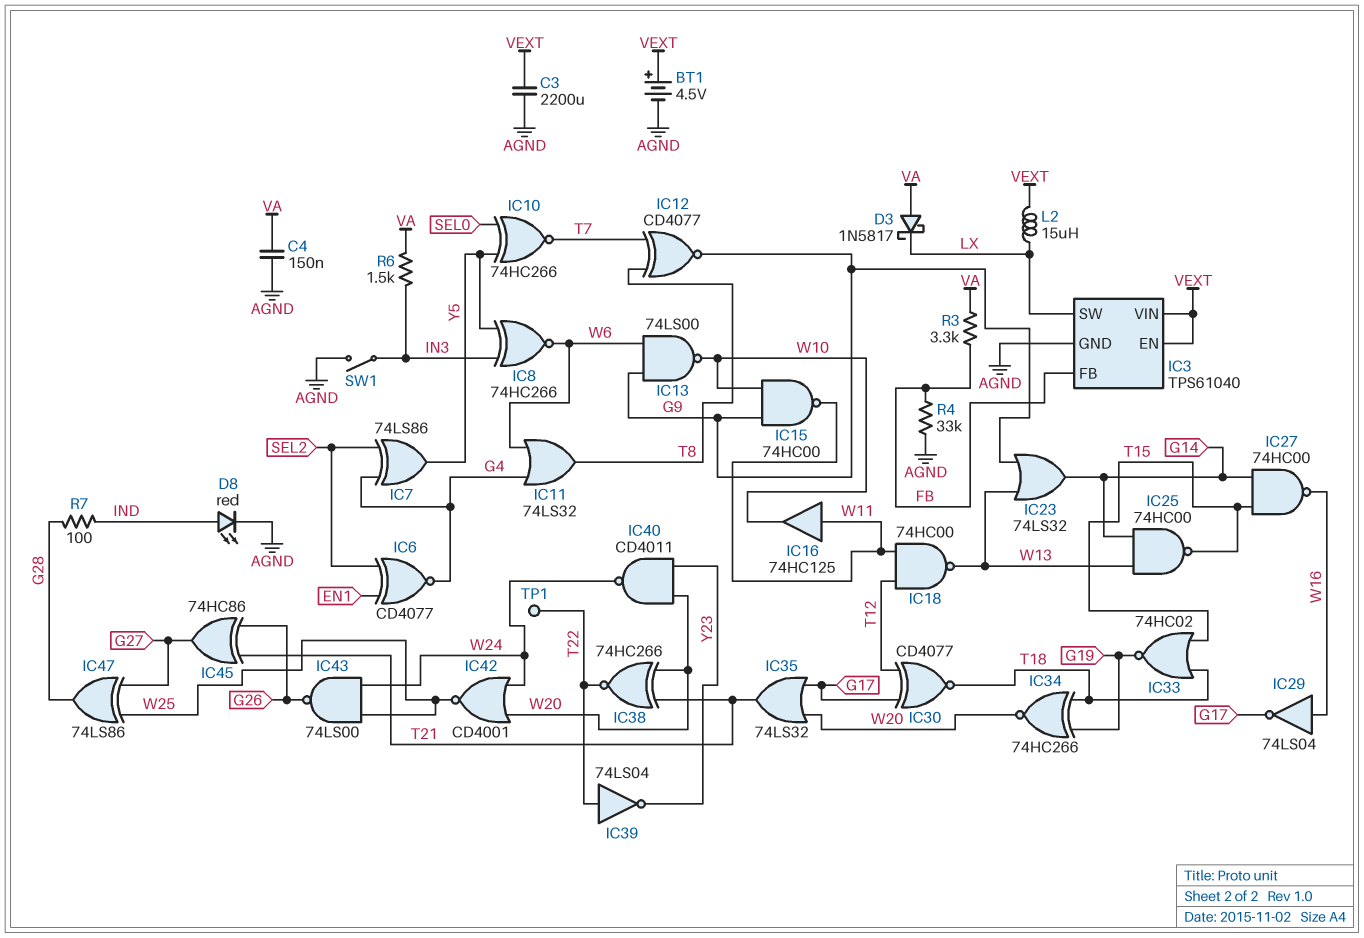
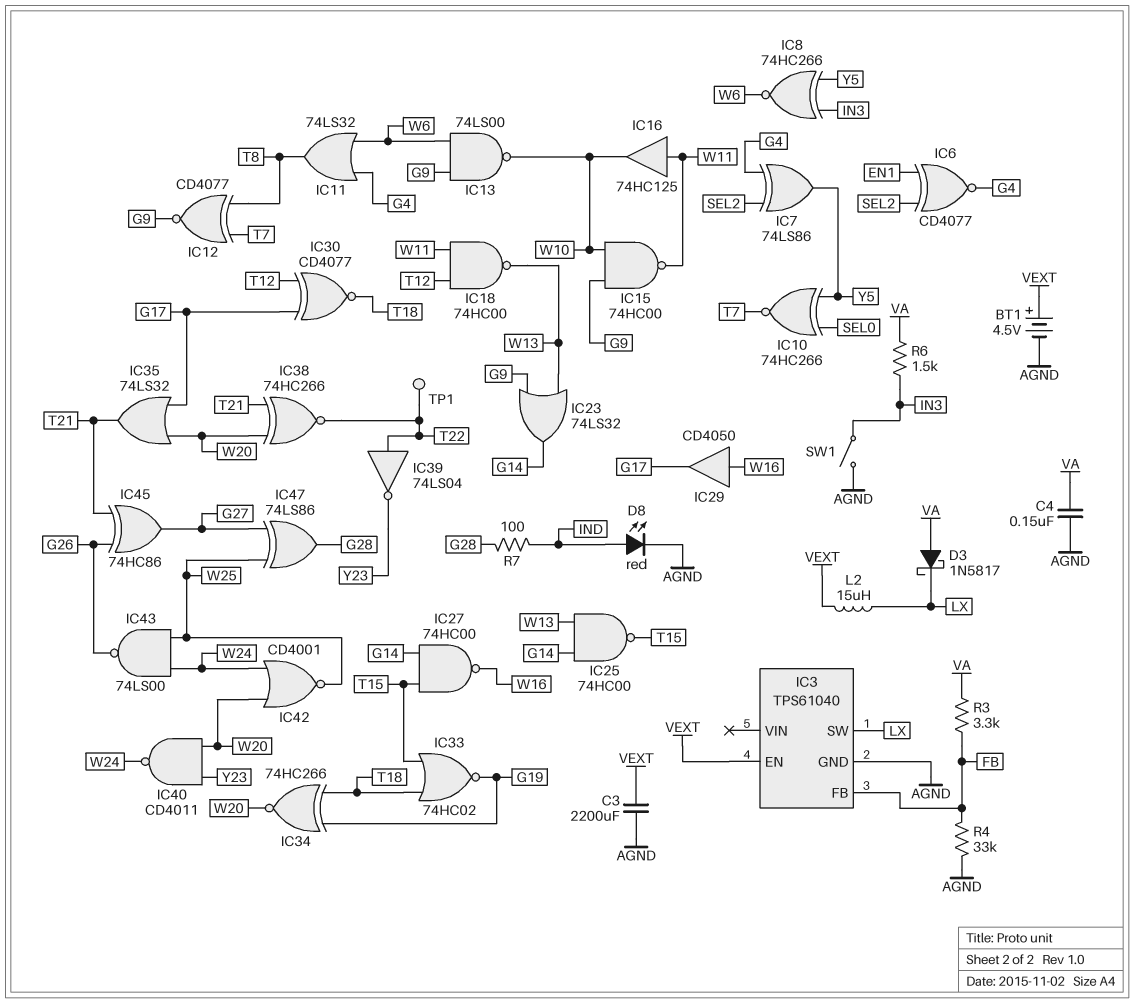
IC3 pin VIN: VEXT -> none
IC29: NOT 74LS04 (in W16, out G17) -> buffer CD4050 (in W16, out G17)

